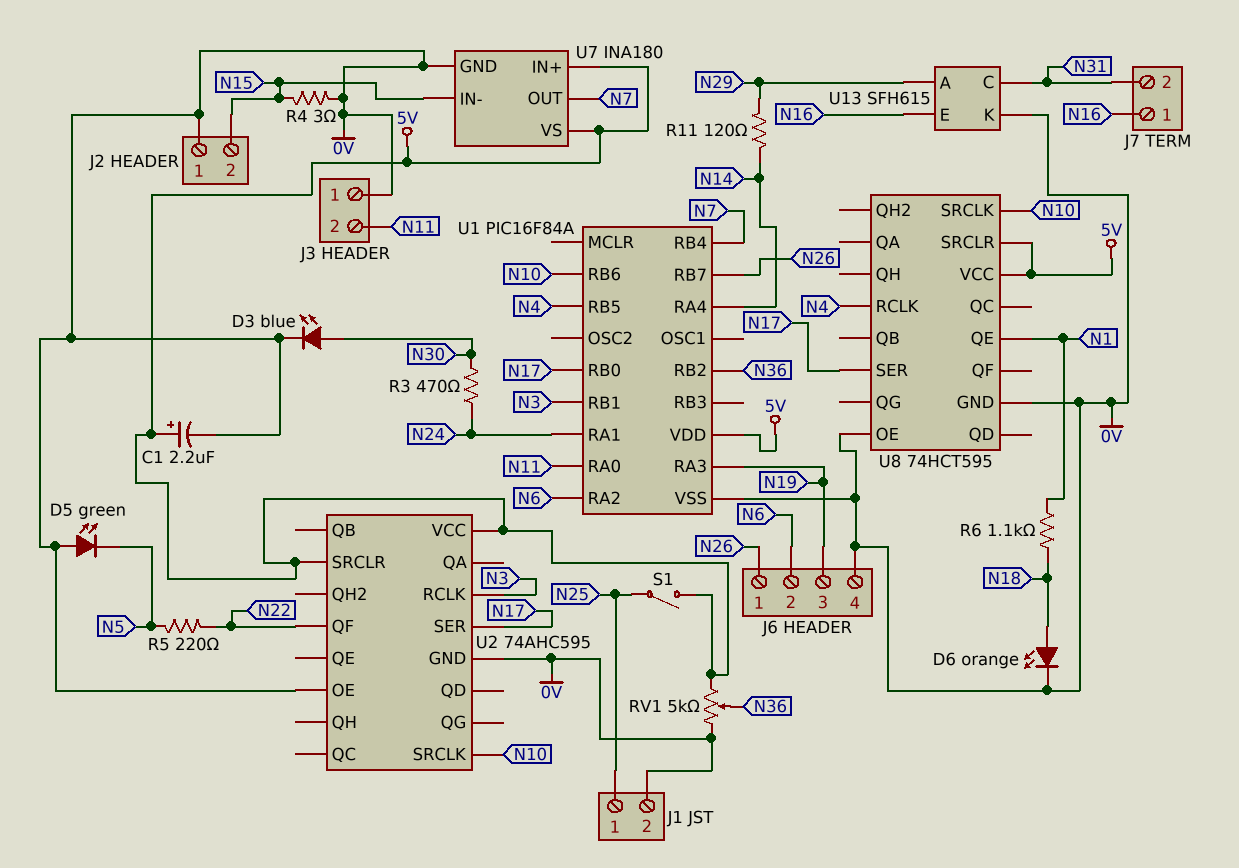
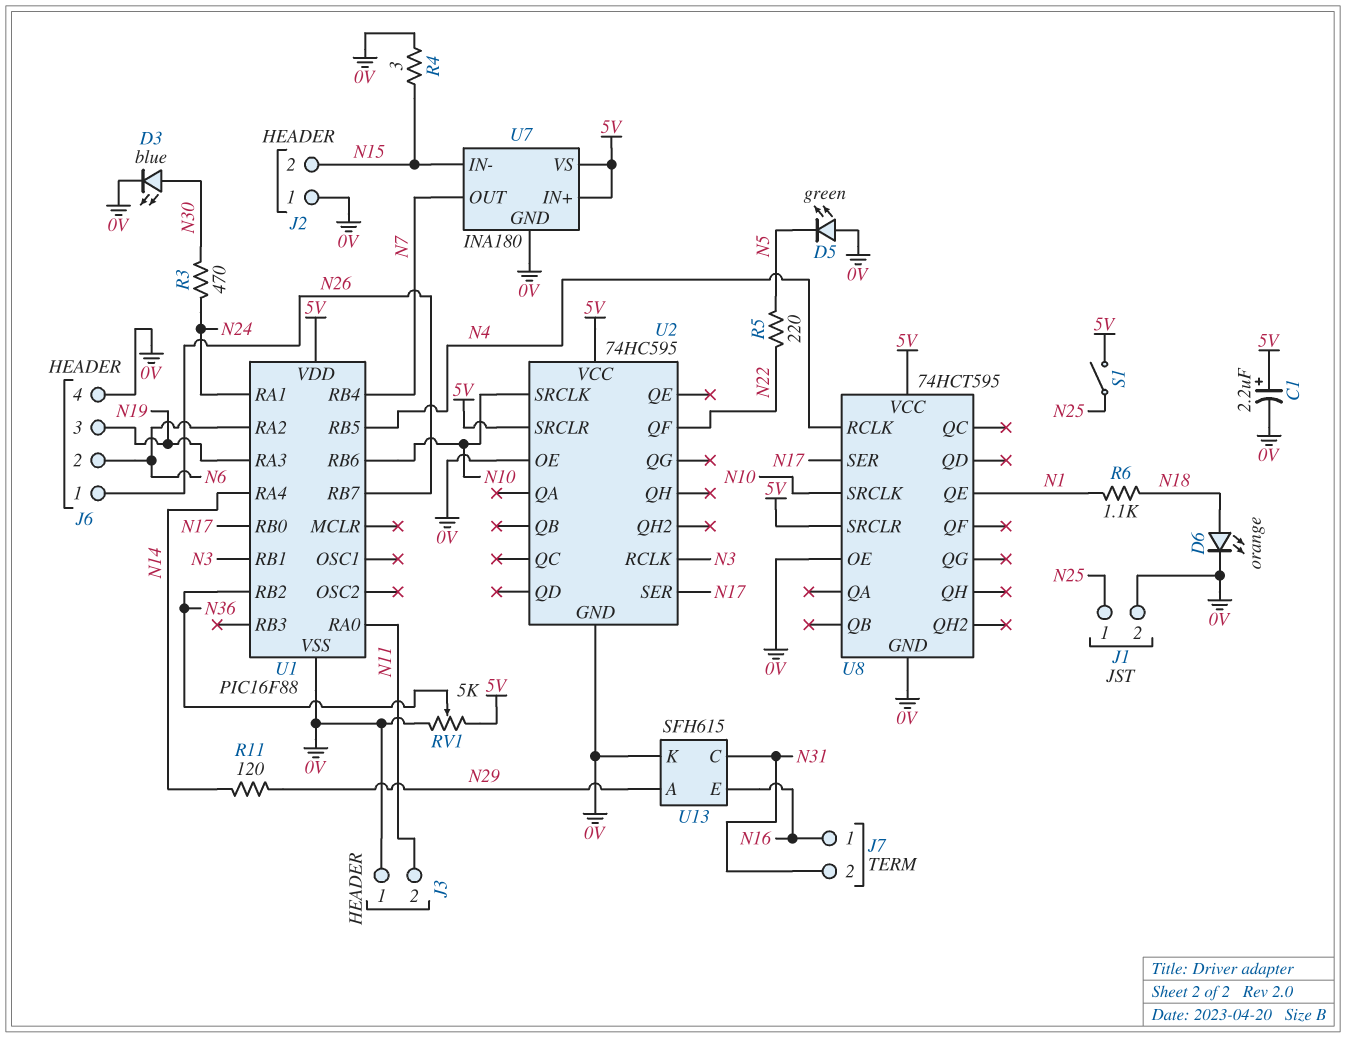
U1: PIC16F84A -> PIC16F88
U2: 74AHC595 -> 74HC595

